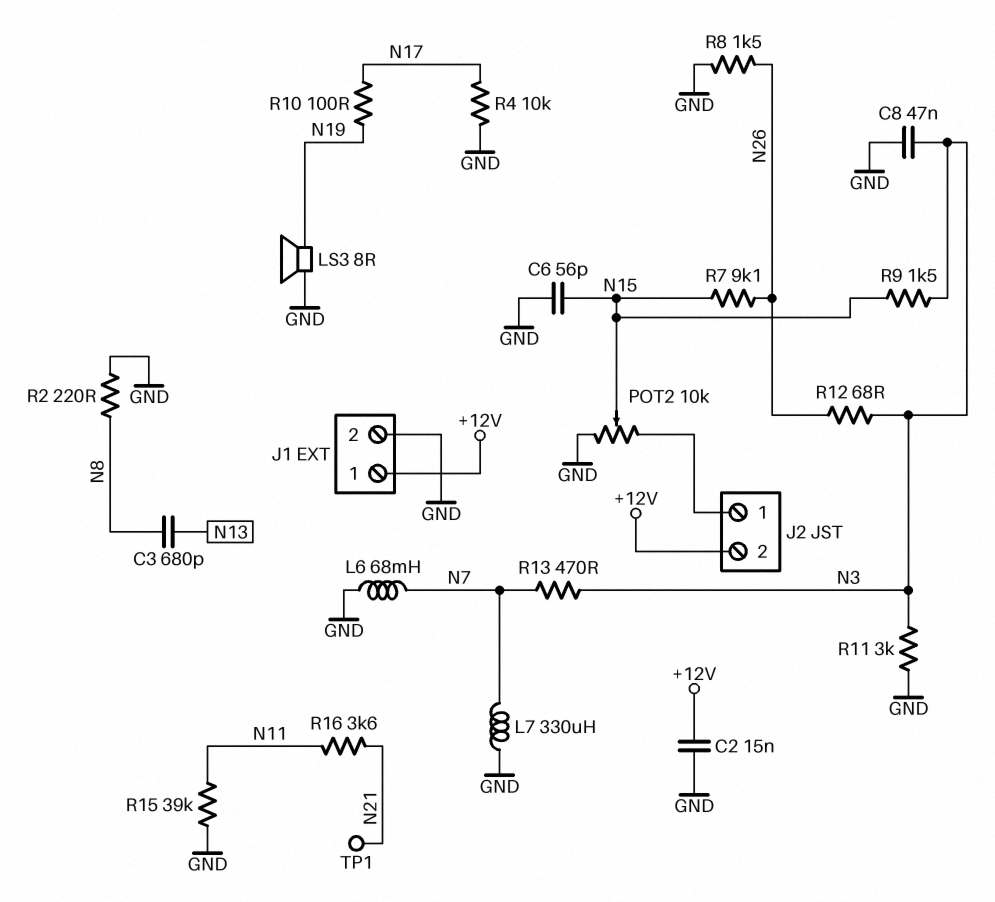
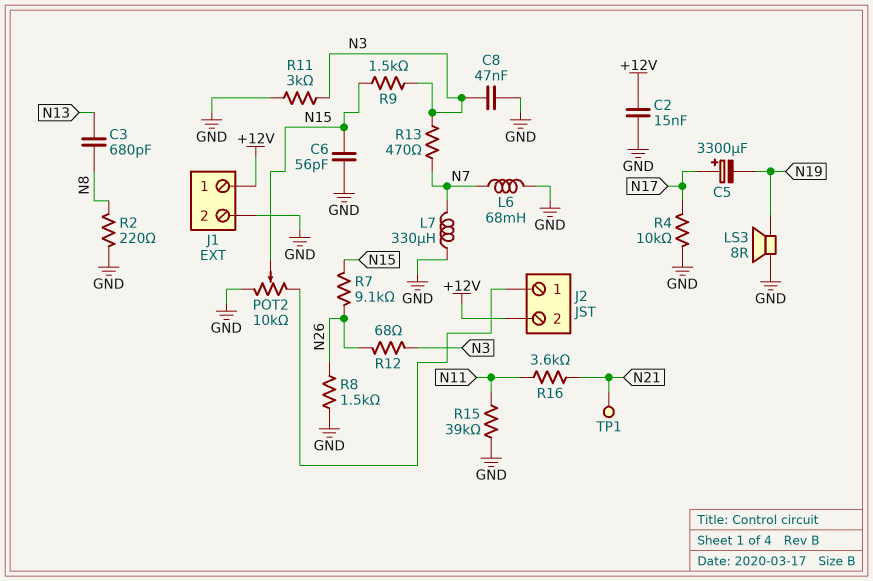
C5: none -> 3300uF (plus N17, minus N19)
R10: 100 (N17, N19) -> none

